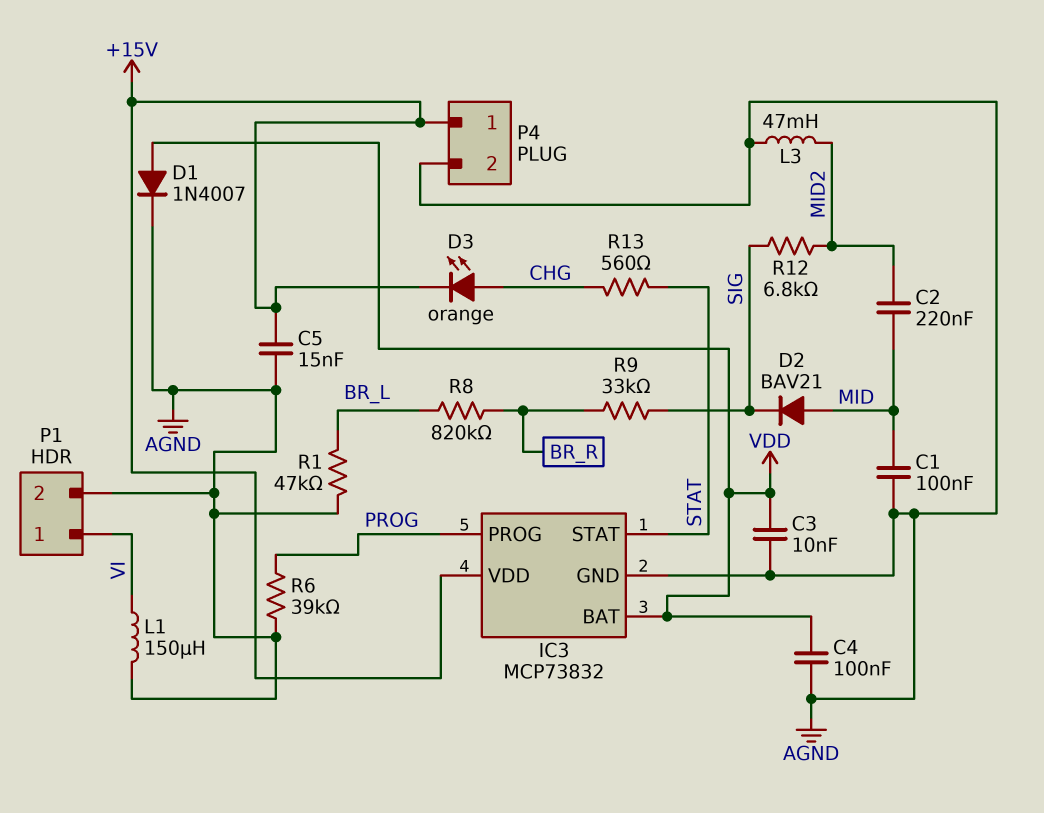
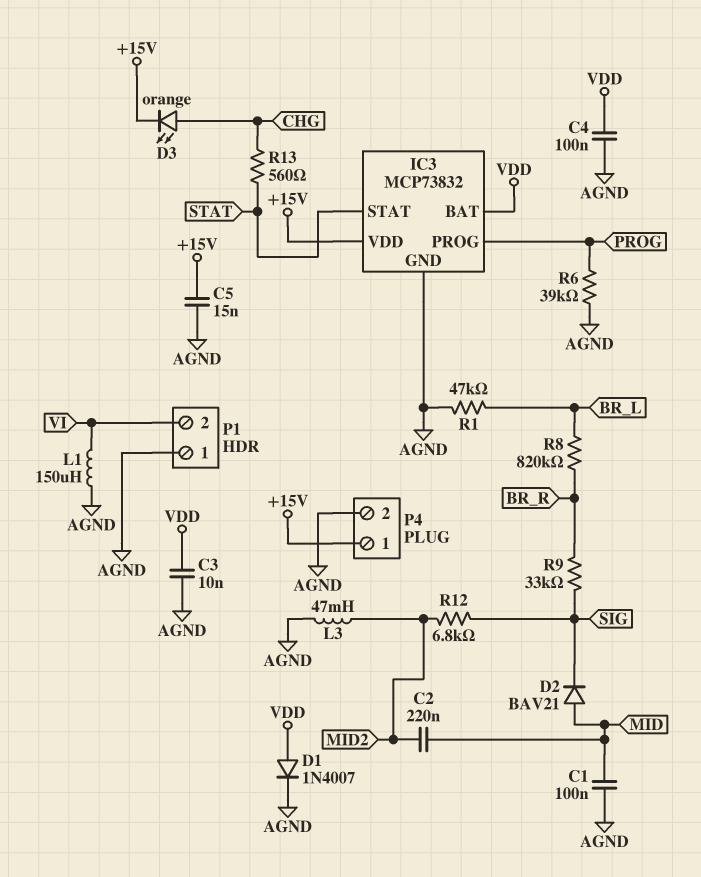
P1 pin 1: VI -> AGND
P1 pin 2: AGND -> VI

